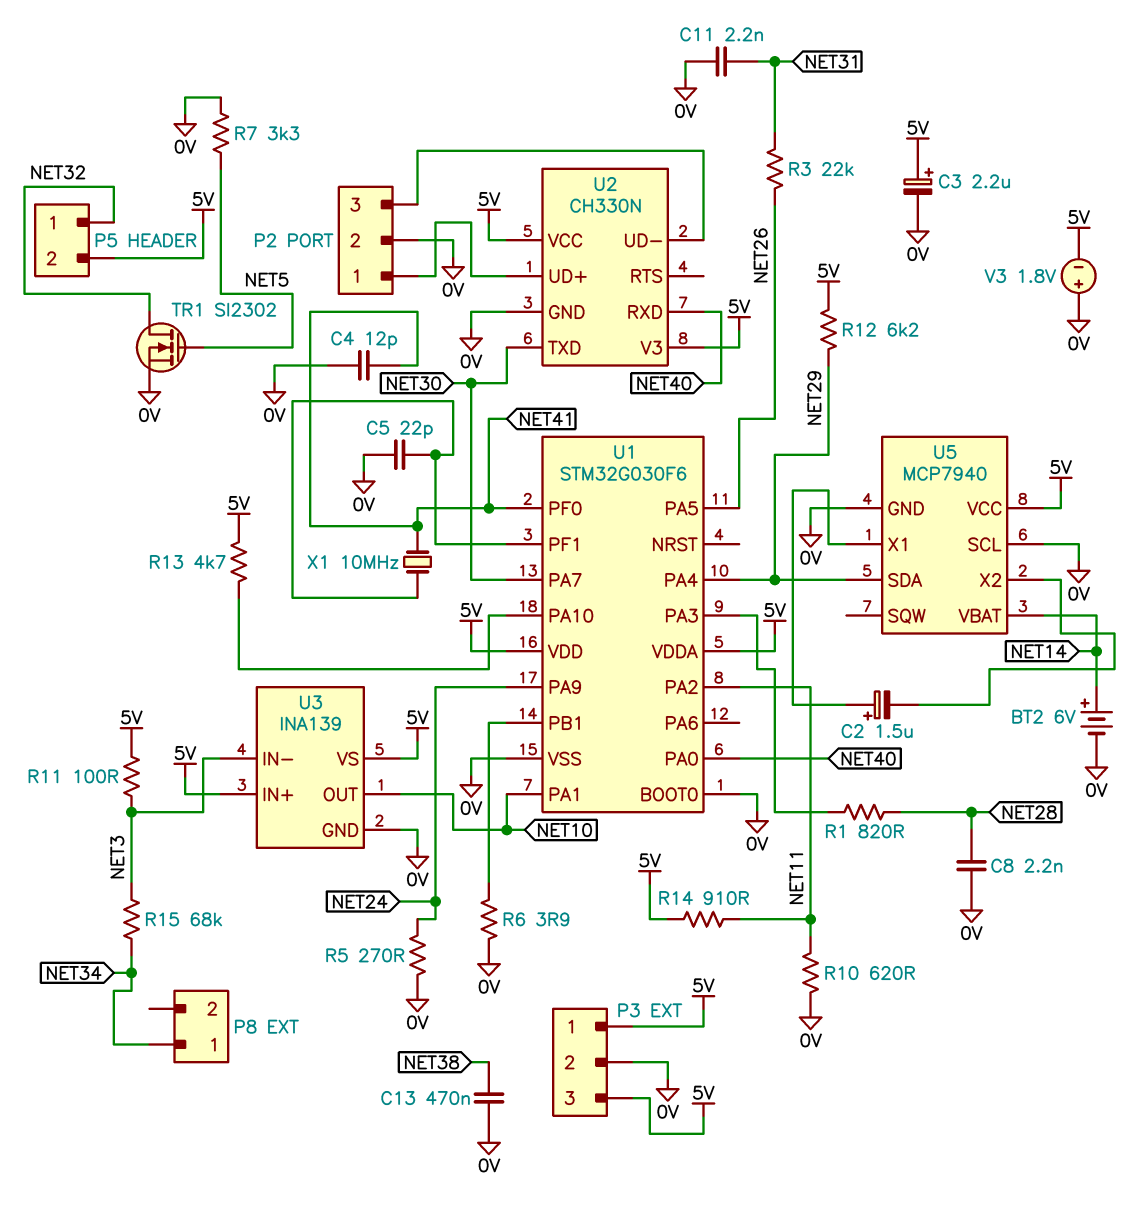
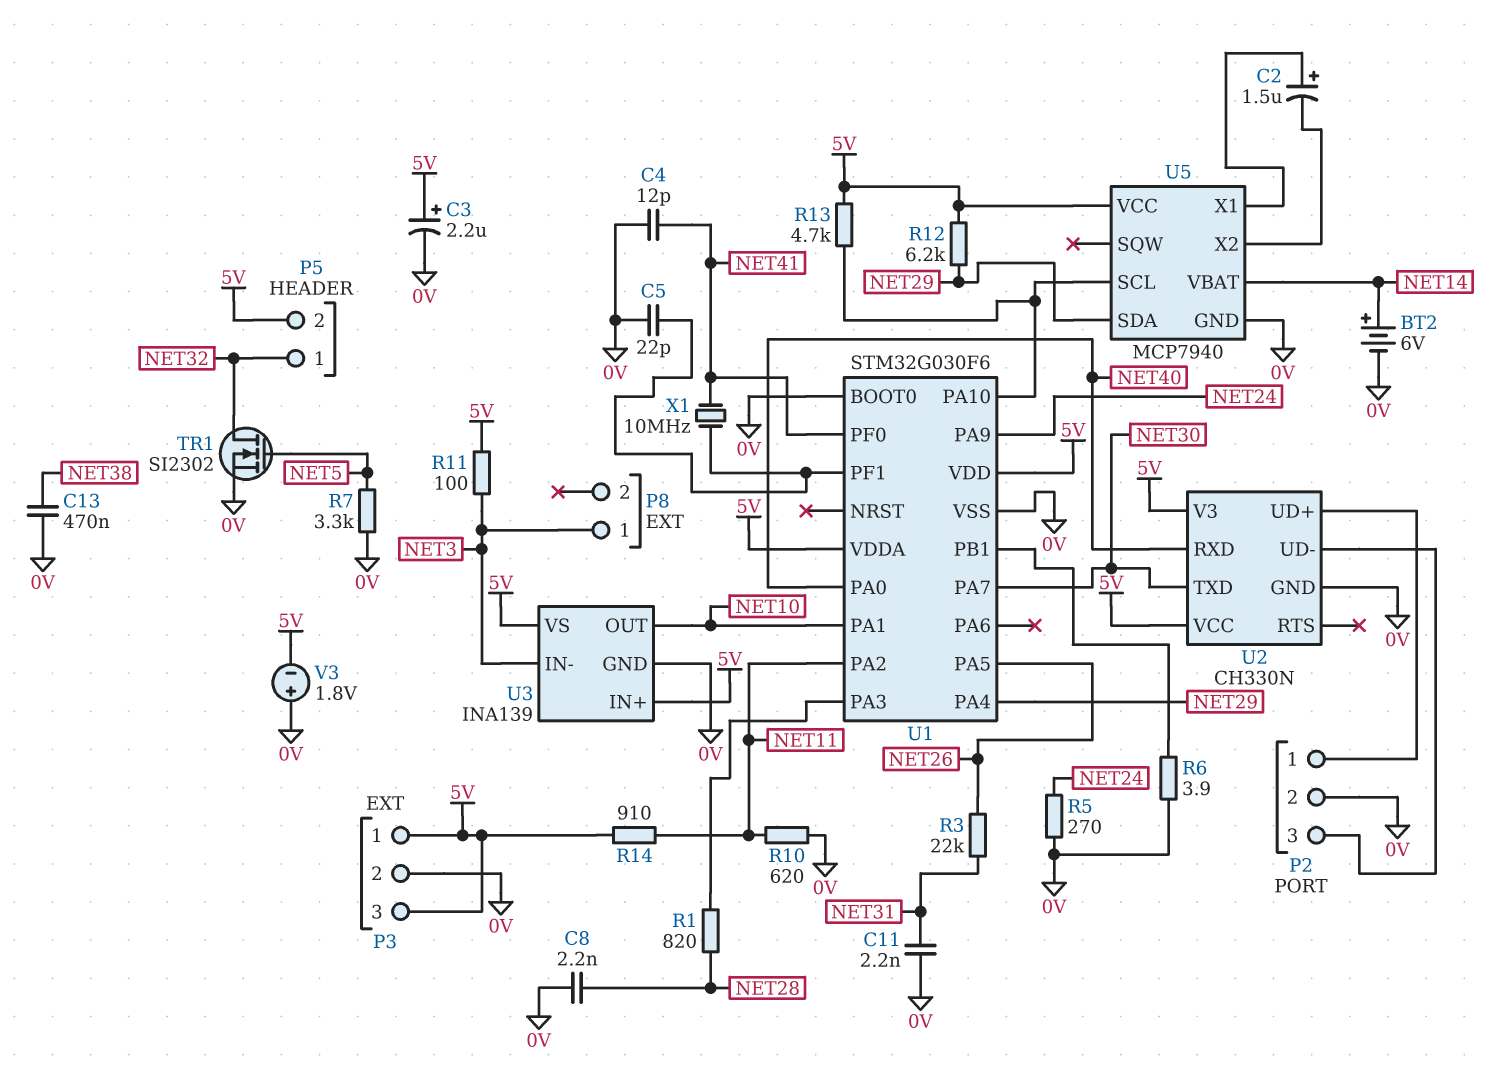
P8 pin 1: NET34 -> NET3
R15: 68k (NET3, NET34) -> none
U5 pin SCL: 0V -> U1/PA10

